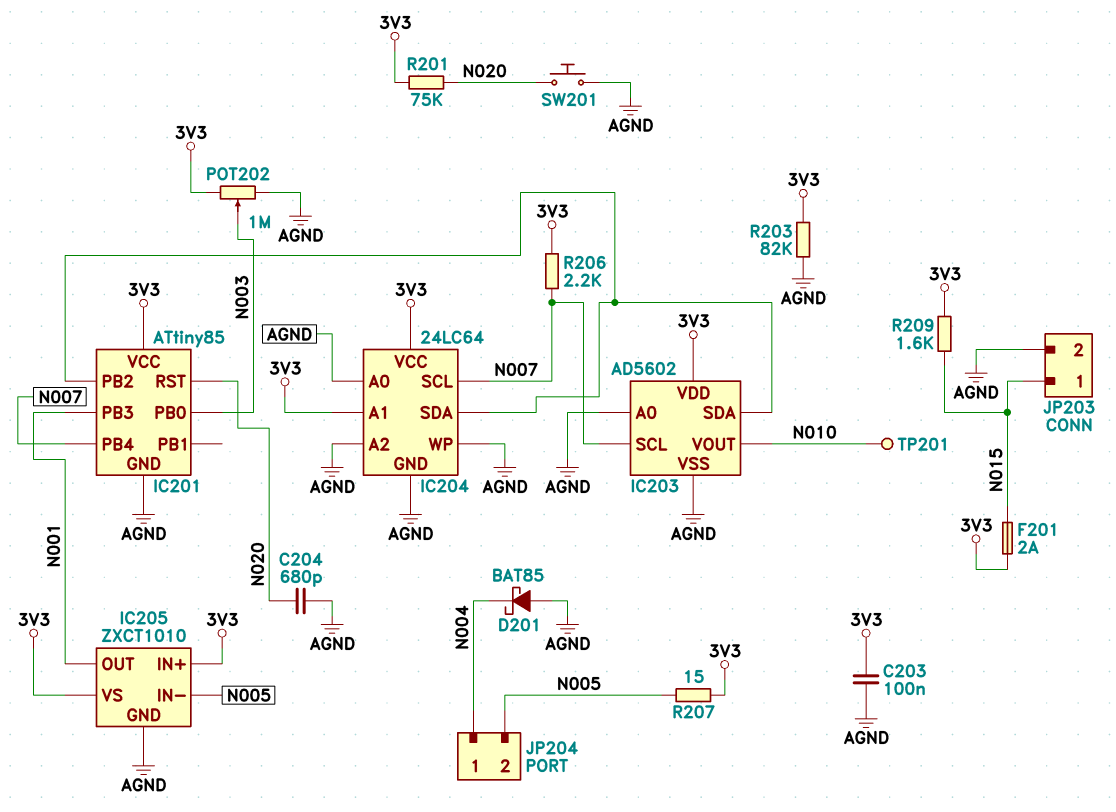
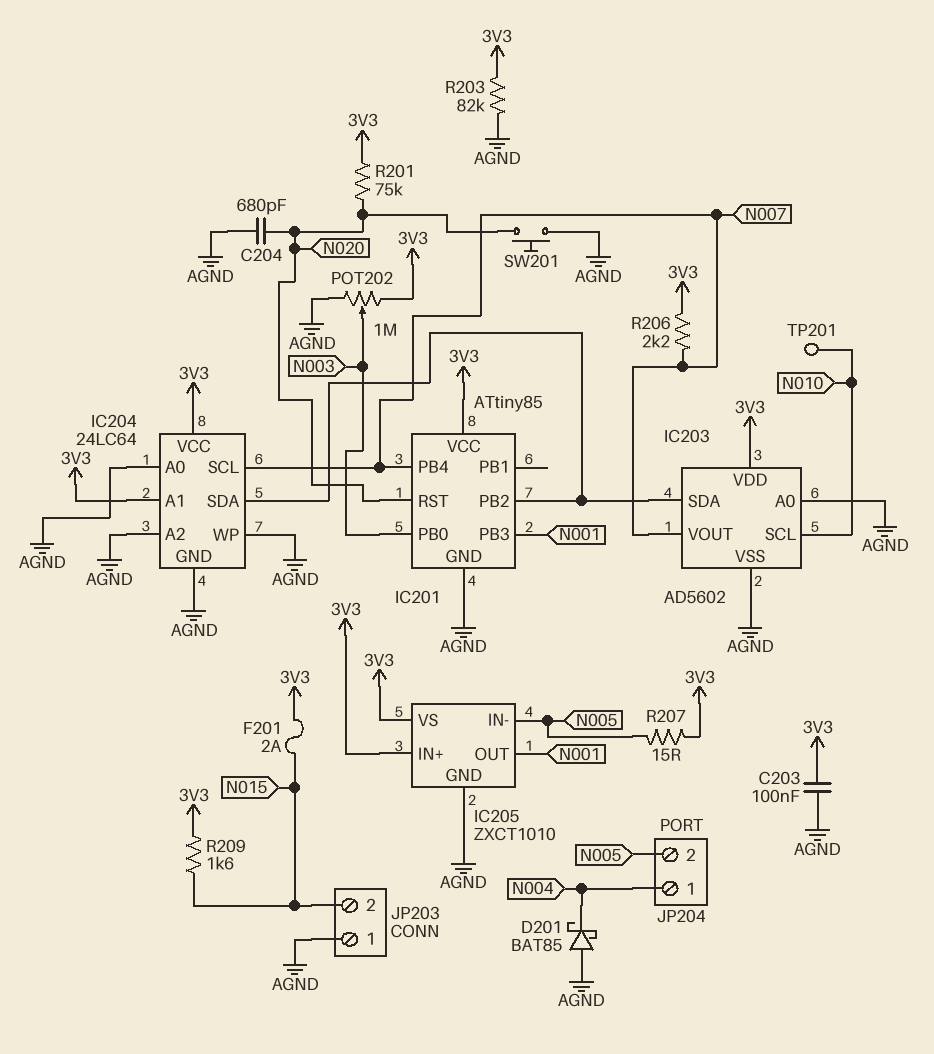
IC203 pin SCL: N007 -> N010
IC203 pin VOUT: N010 -> N007
JP203 pin 1: N015 -> AGND
JP203 pin 2: AGND -> N015

